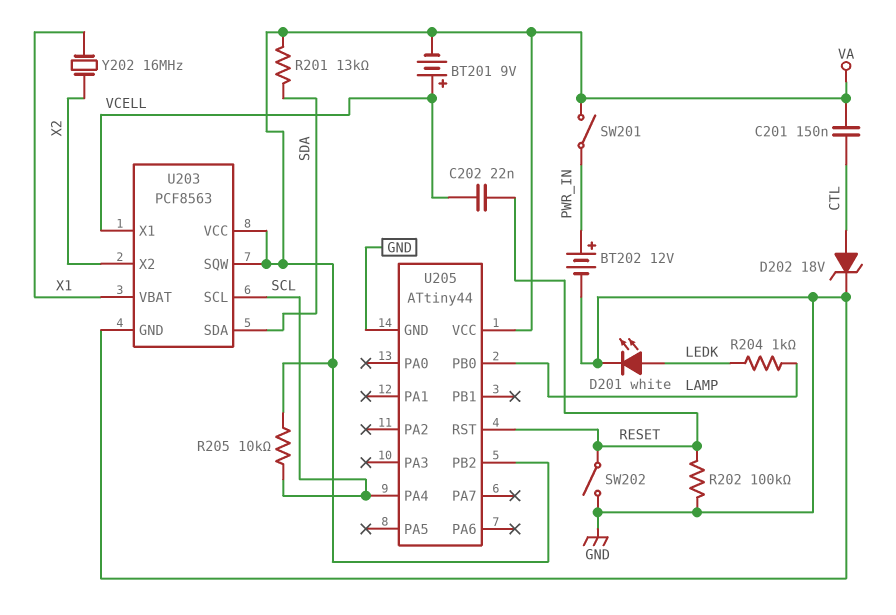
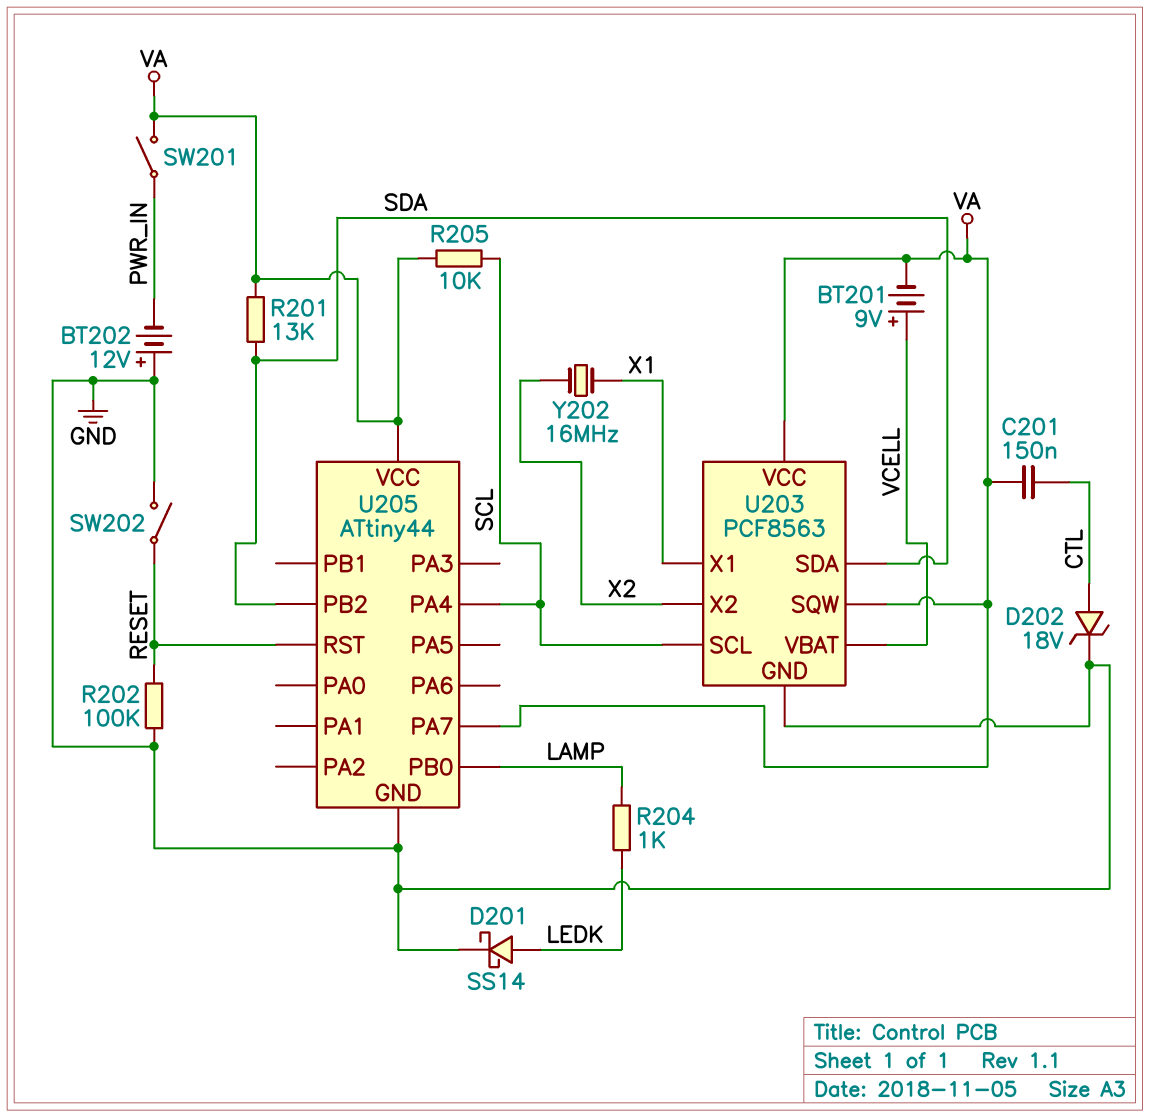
BT202: 12V (plus PWR_IN, minus GND) -> 12V (plus GND, minus PWR_IN)
C202: 22nF (RESET, VCELL) -> none
D201: LED white (A LEDK, K GND) -> schottky SS14 (A LEDK, K GND)
U203 pin VBAT: X1 -> VCELL
U203 pin X1: VCELL -> X1
U205 pin PA7: none -> VA
U205 pin PB2: VA -> SDA

